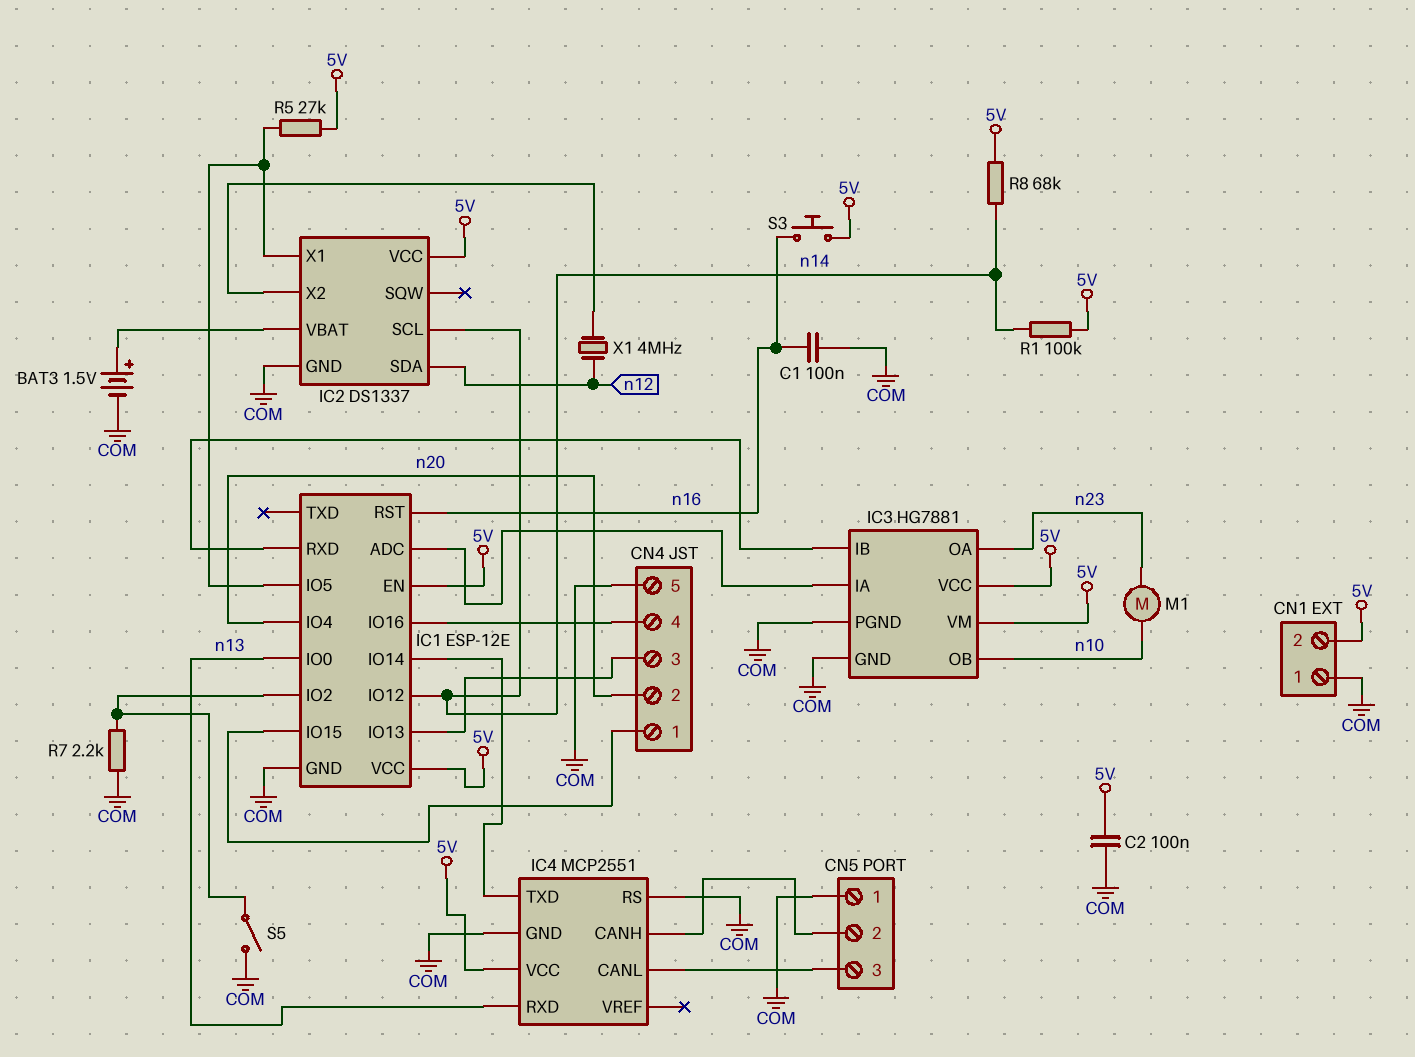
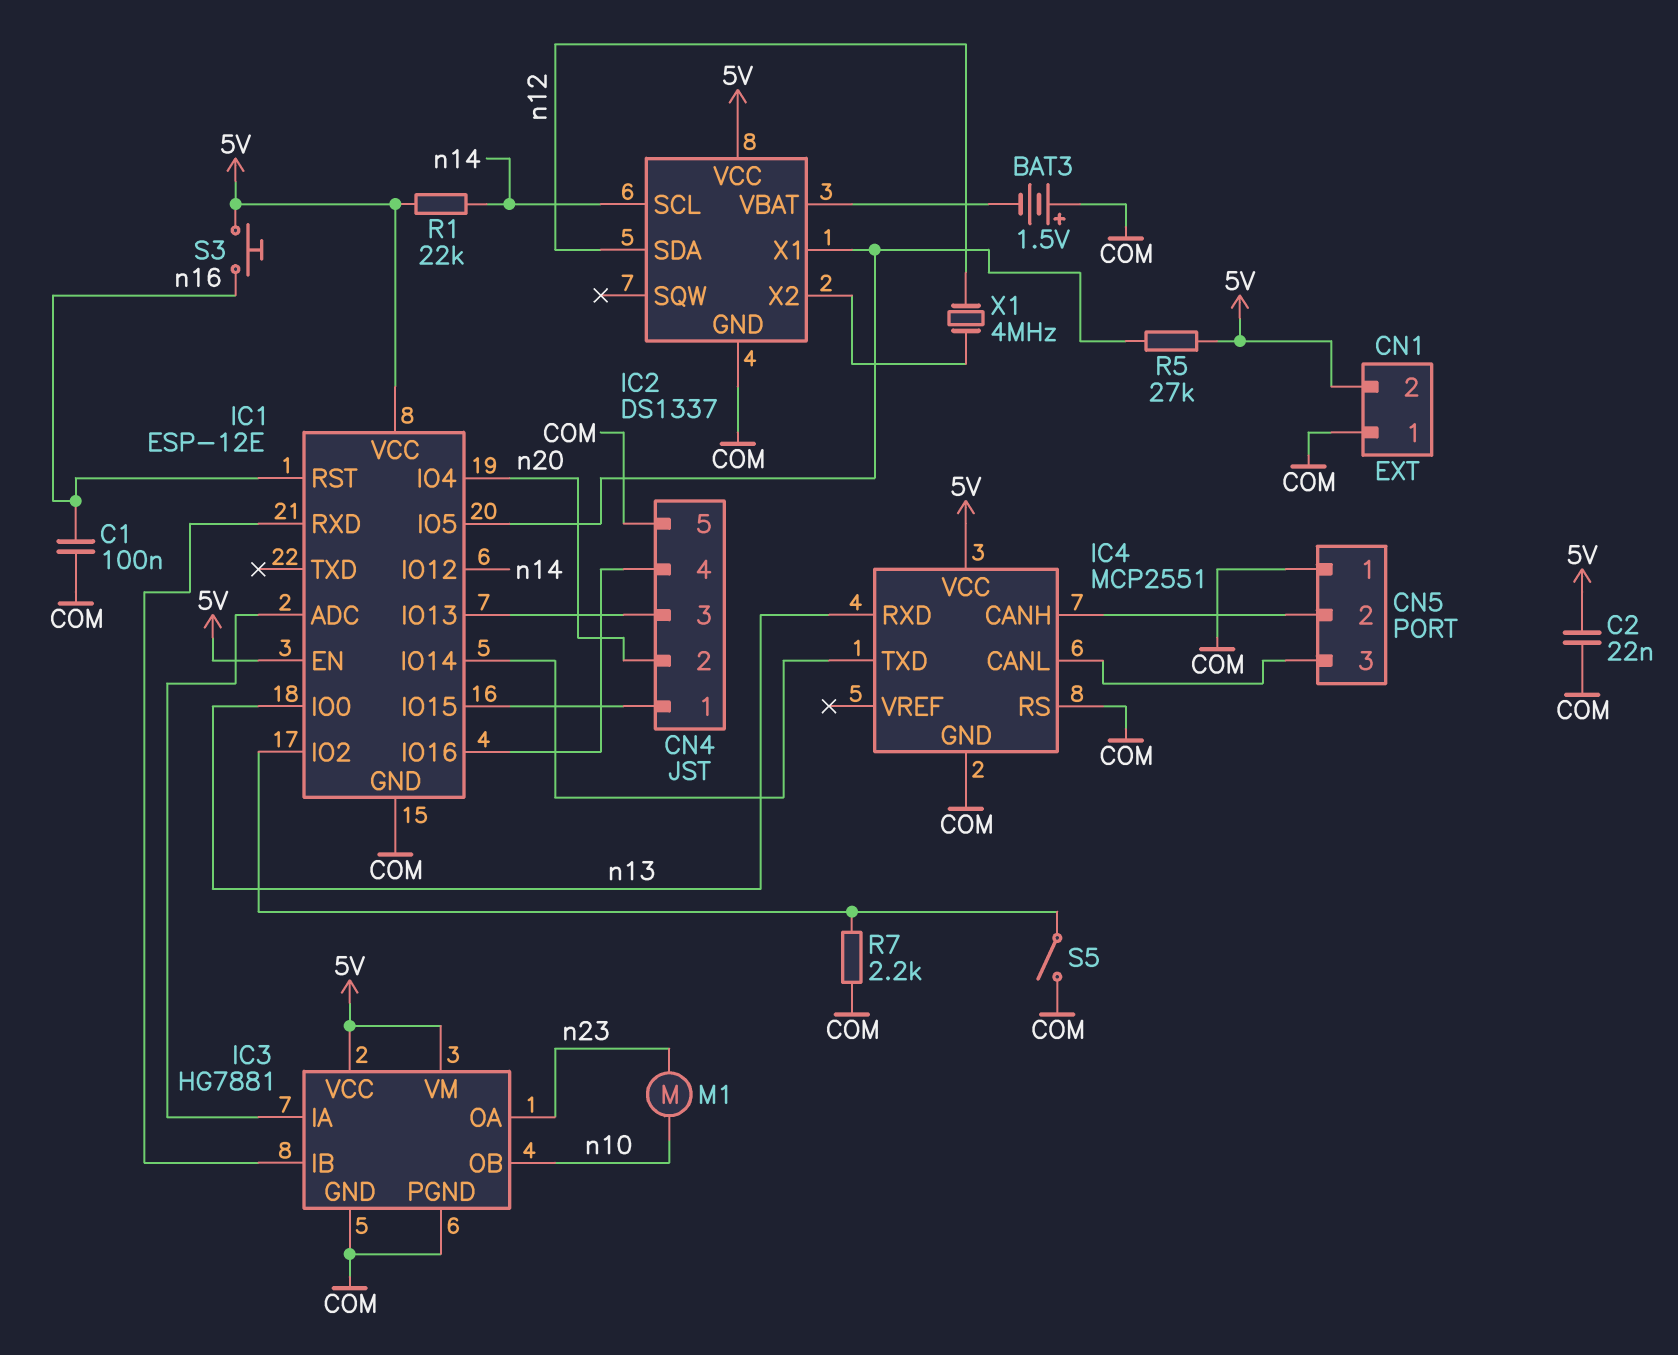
BAT3: 1.5V (plus IC2/VBAT, minus COM) -> 1.5V (plus COM, minus IC2/VBAT)
C2: 100nF (5V, COM) -> 22nF (5V, COM)
R1: 100k (5V, n14) -> 22k (5V, n14)
R8: 68k (5V, n14) -> none

